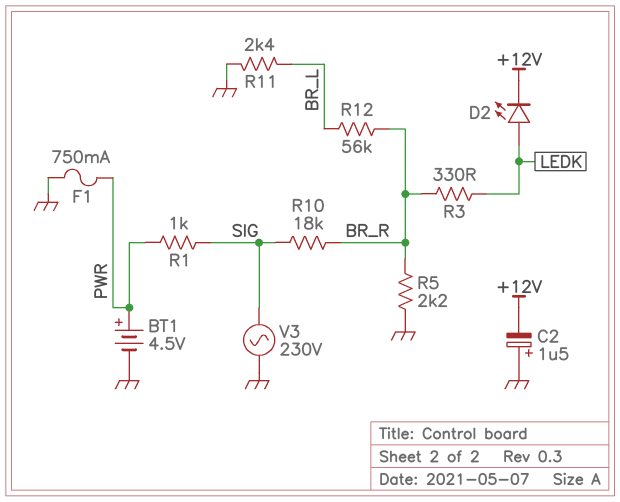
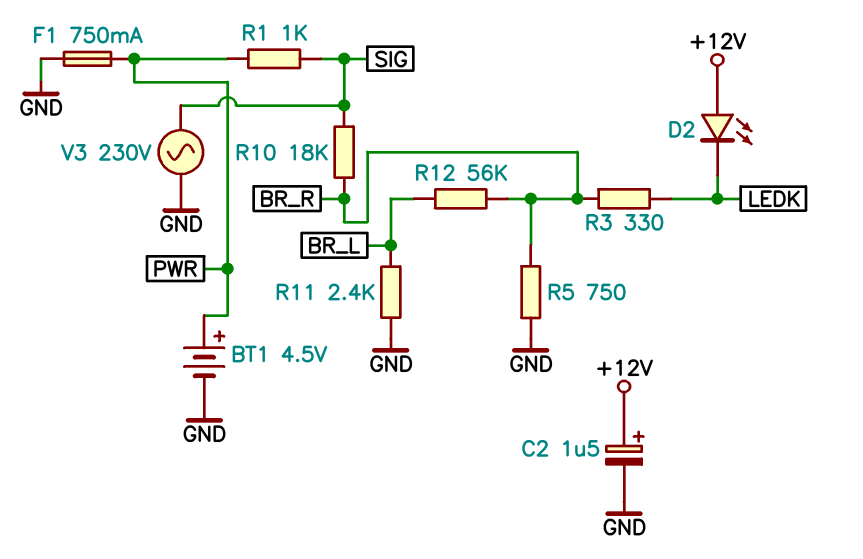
C2: 1.5uF (plus GND, minus +12V) -> 1.5uF (plus +12V, minus GND)
D2: LED (A LEDK, K +12V) -> LED (A +12V, K LEDK)
R5: 2.2k (BR_R, GND) -> 750 (BR_R, GND)

